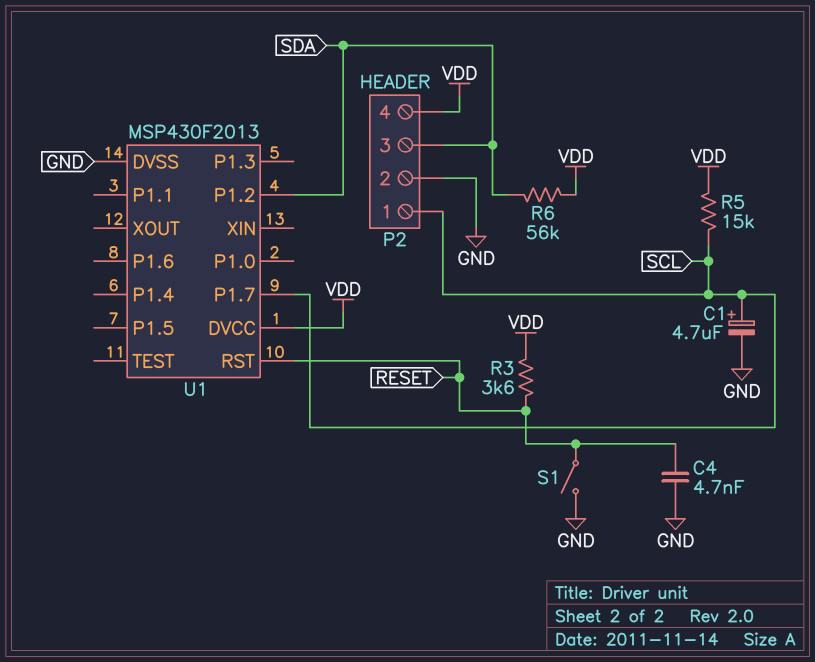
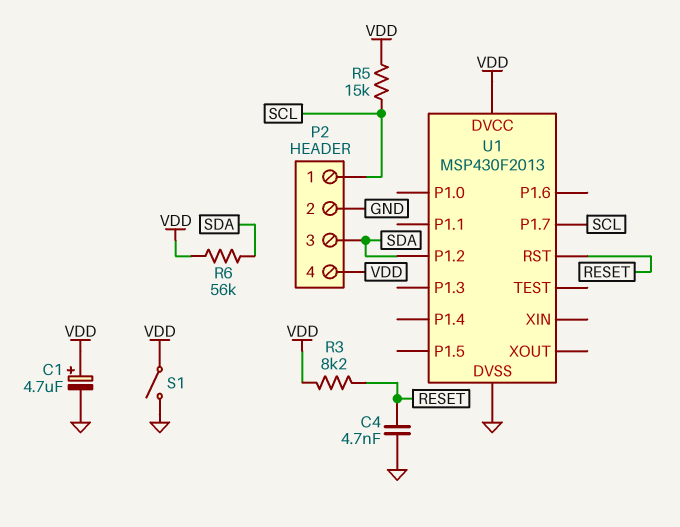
C1: 4.7uF (plus SCL, minus GND) -> 4.7uF (plus VDD, minus GND)
R3: 3.6k (RESET, VDD) -> 8.2k (RESET, VDD)
S1: switch (GND, RESET) -> switch (GND, VDD)

